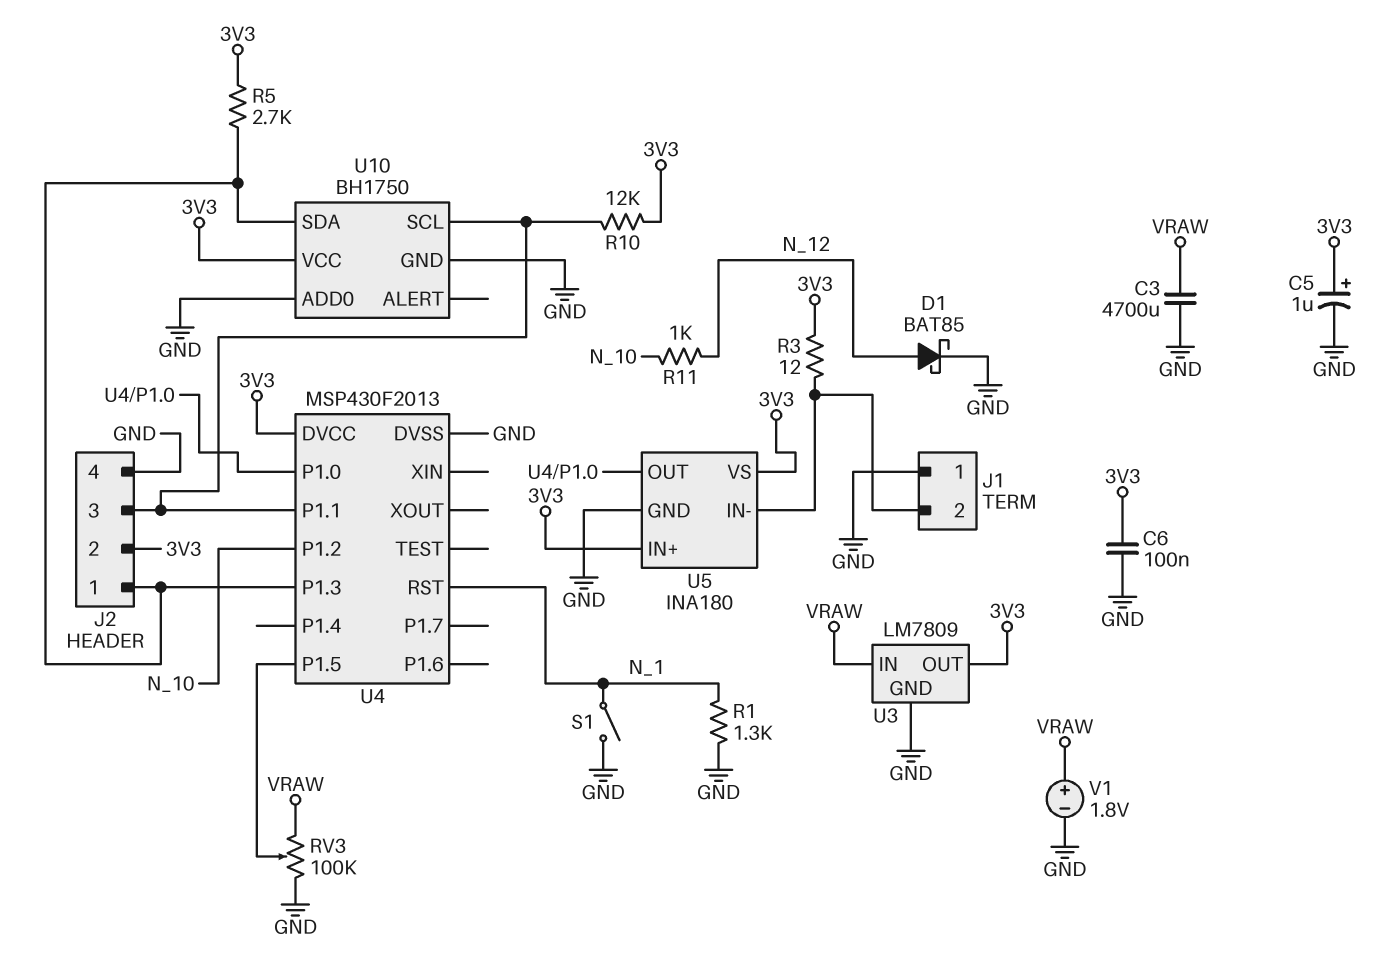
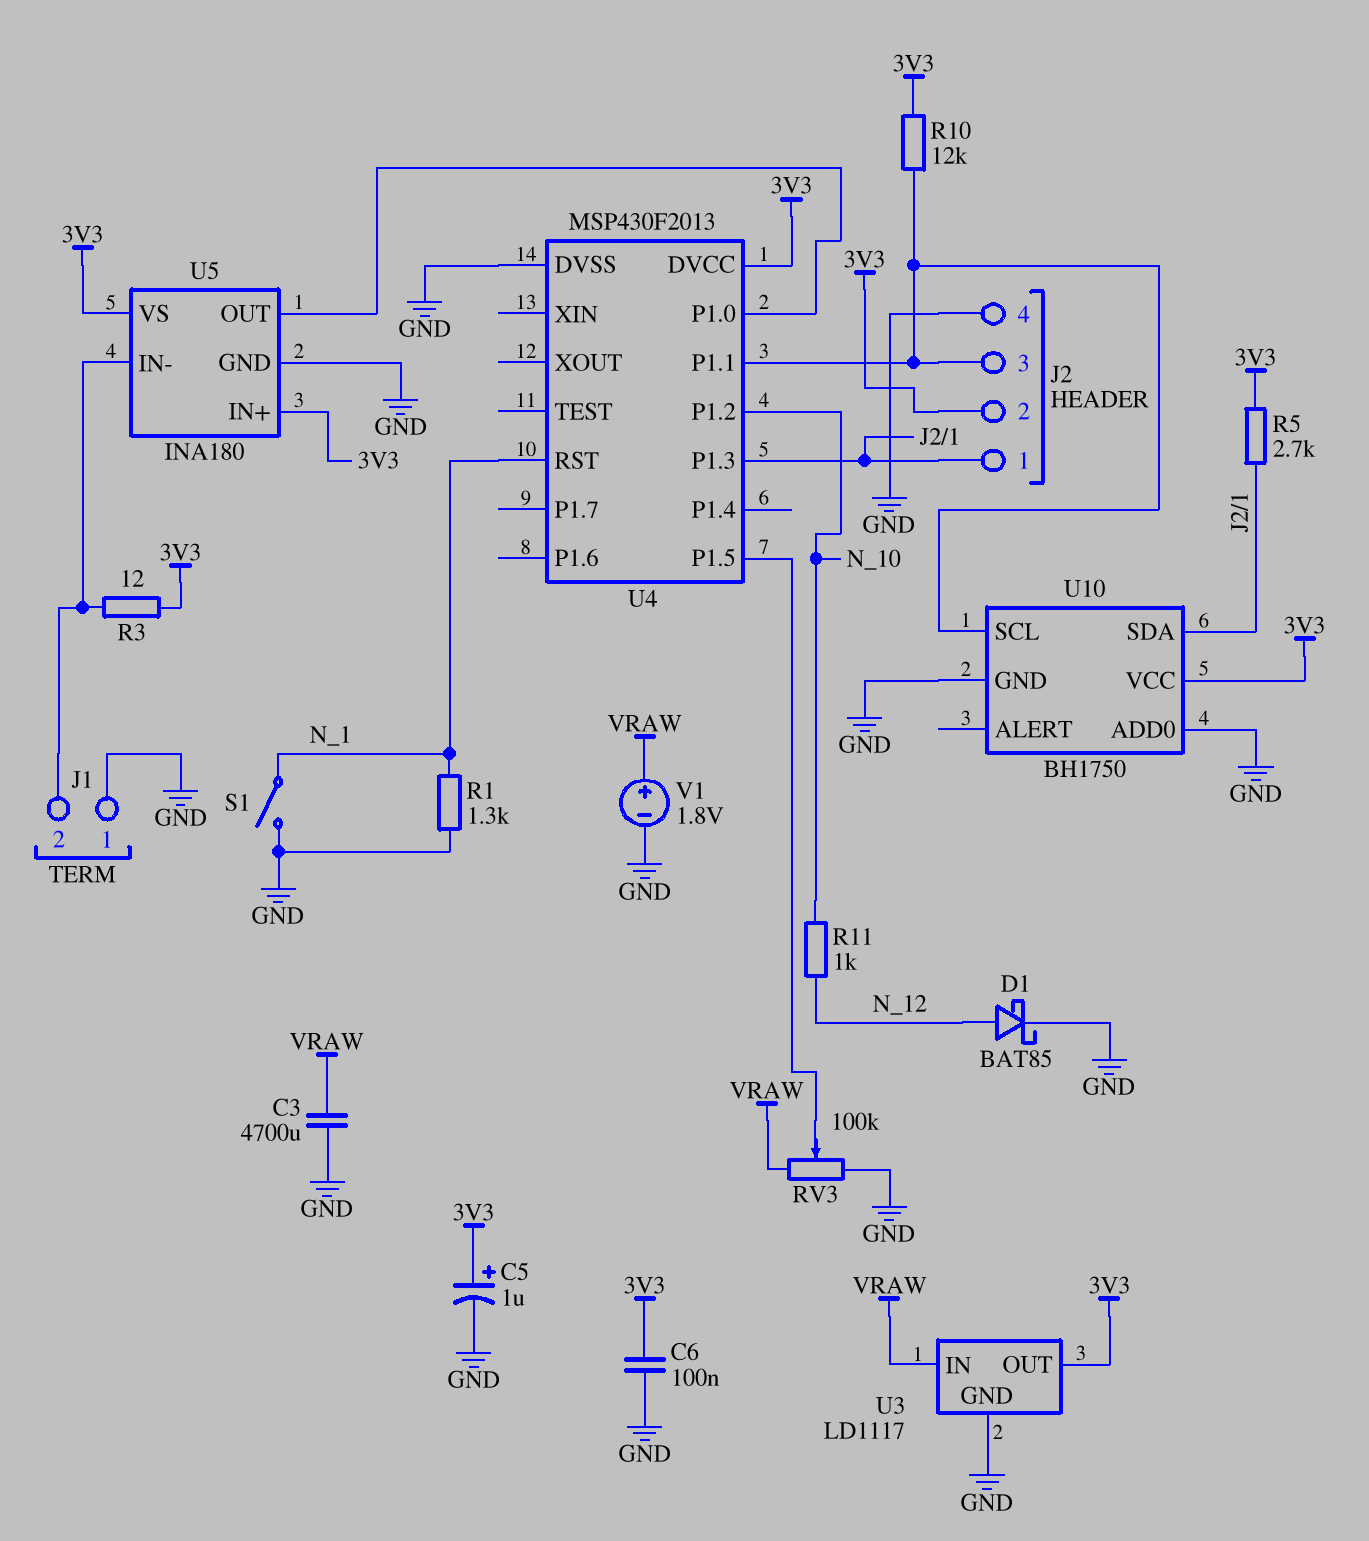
U3: LM7809 -> LD1117

